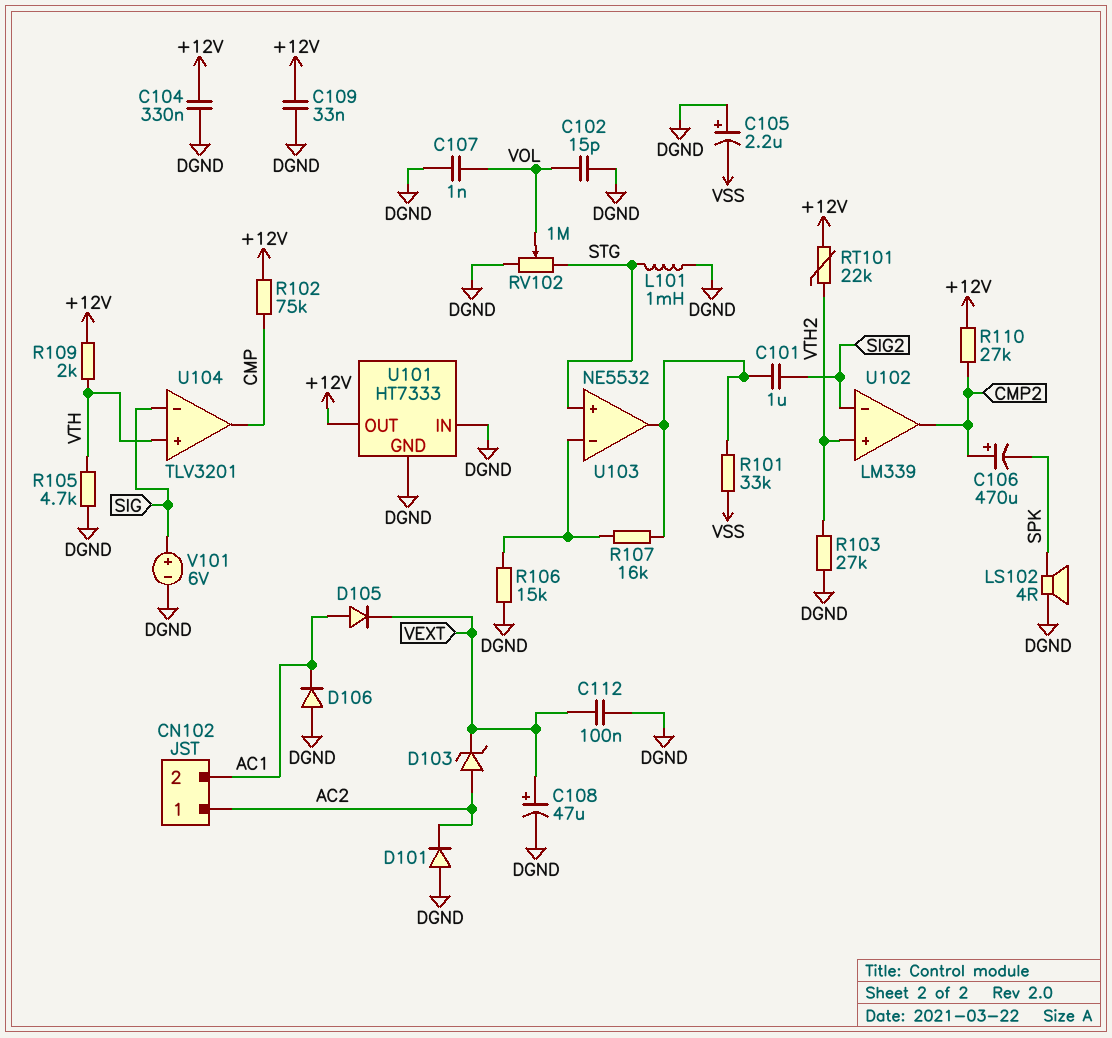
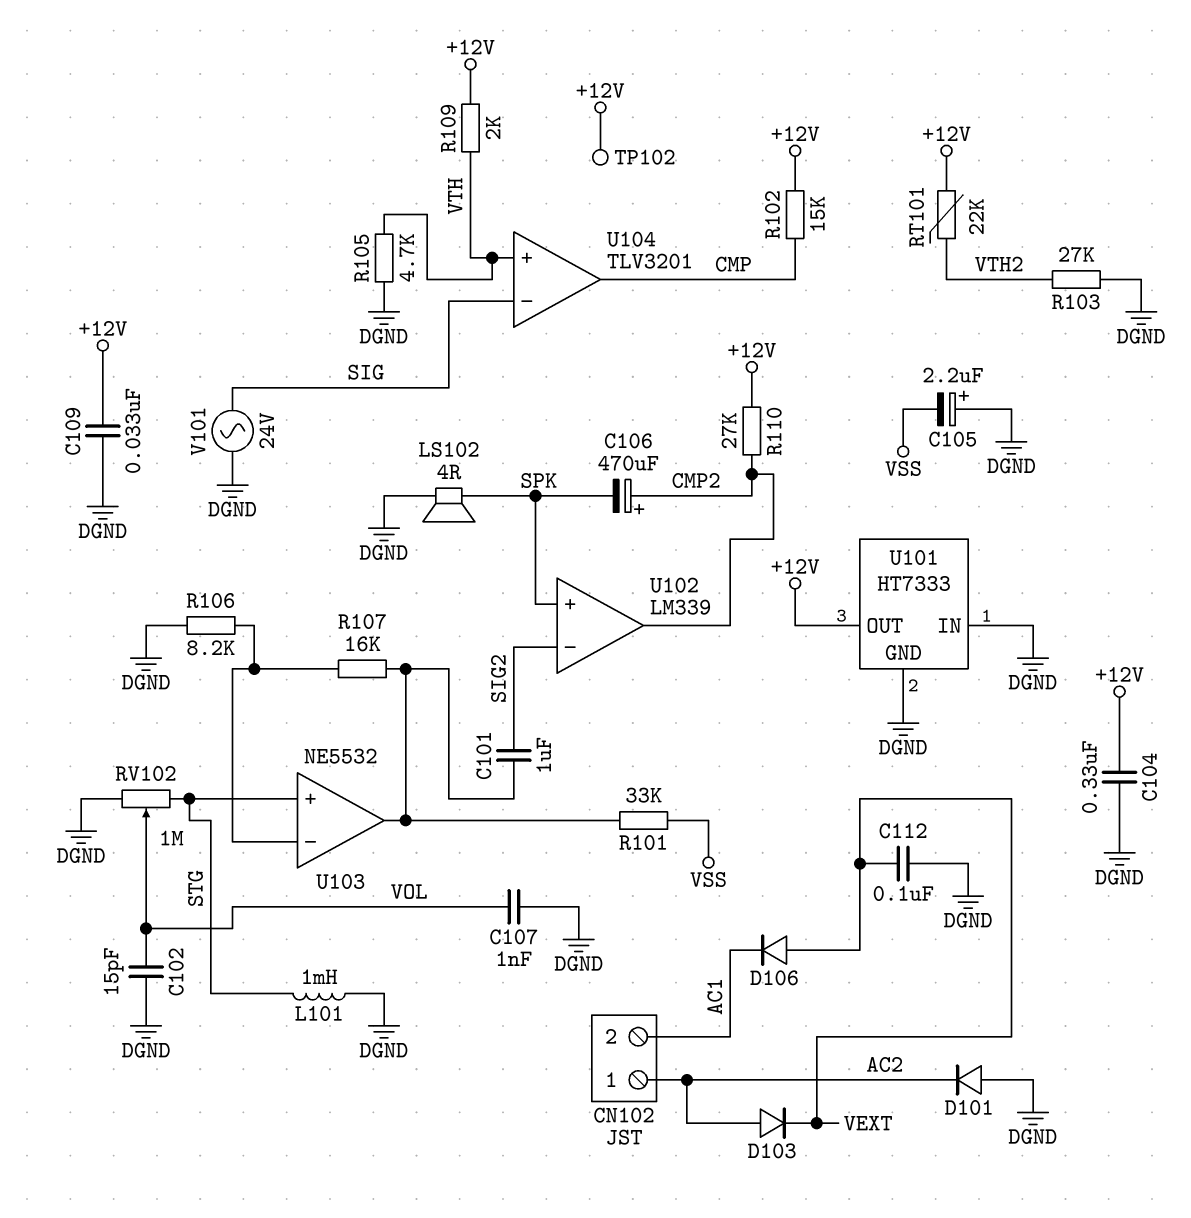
C108: 47uF (plus VEXT, minus DGND) -> none
D103: zener (A AC2, K VEXT) -> diode (A AC2, K VEXT)
D105: diode (A AC1, K VEXT) -> none
D106: diode (A DGND, K AC1) -> diode (A VEXT, K AC1)
R102: 75k (+12V, CMP) -> 15k (+12V, CMP)
R106: 15k (DGND, U103/in-) -> 8.2k (DGND, U103/in-)
TP102: none -> test point (+12V)
U102 pin in+: VTH2 -> SPK
V101: 6V (plus SIG, minus DGND) -> AC 24V (DGND, SIG)

